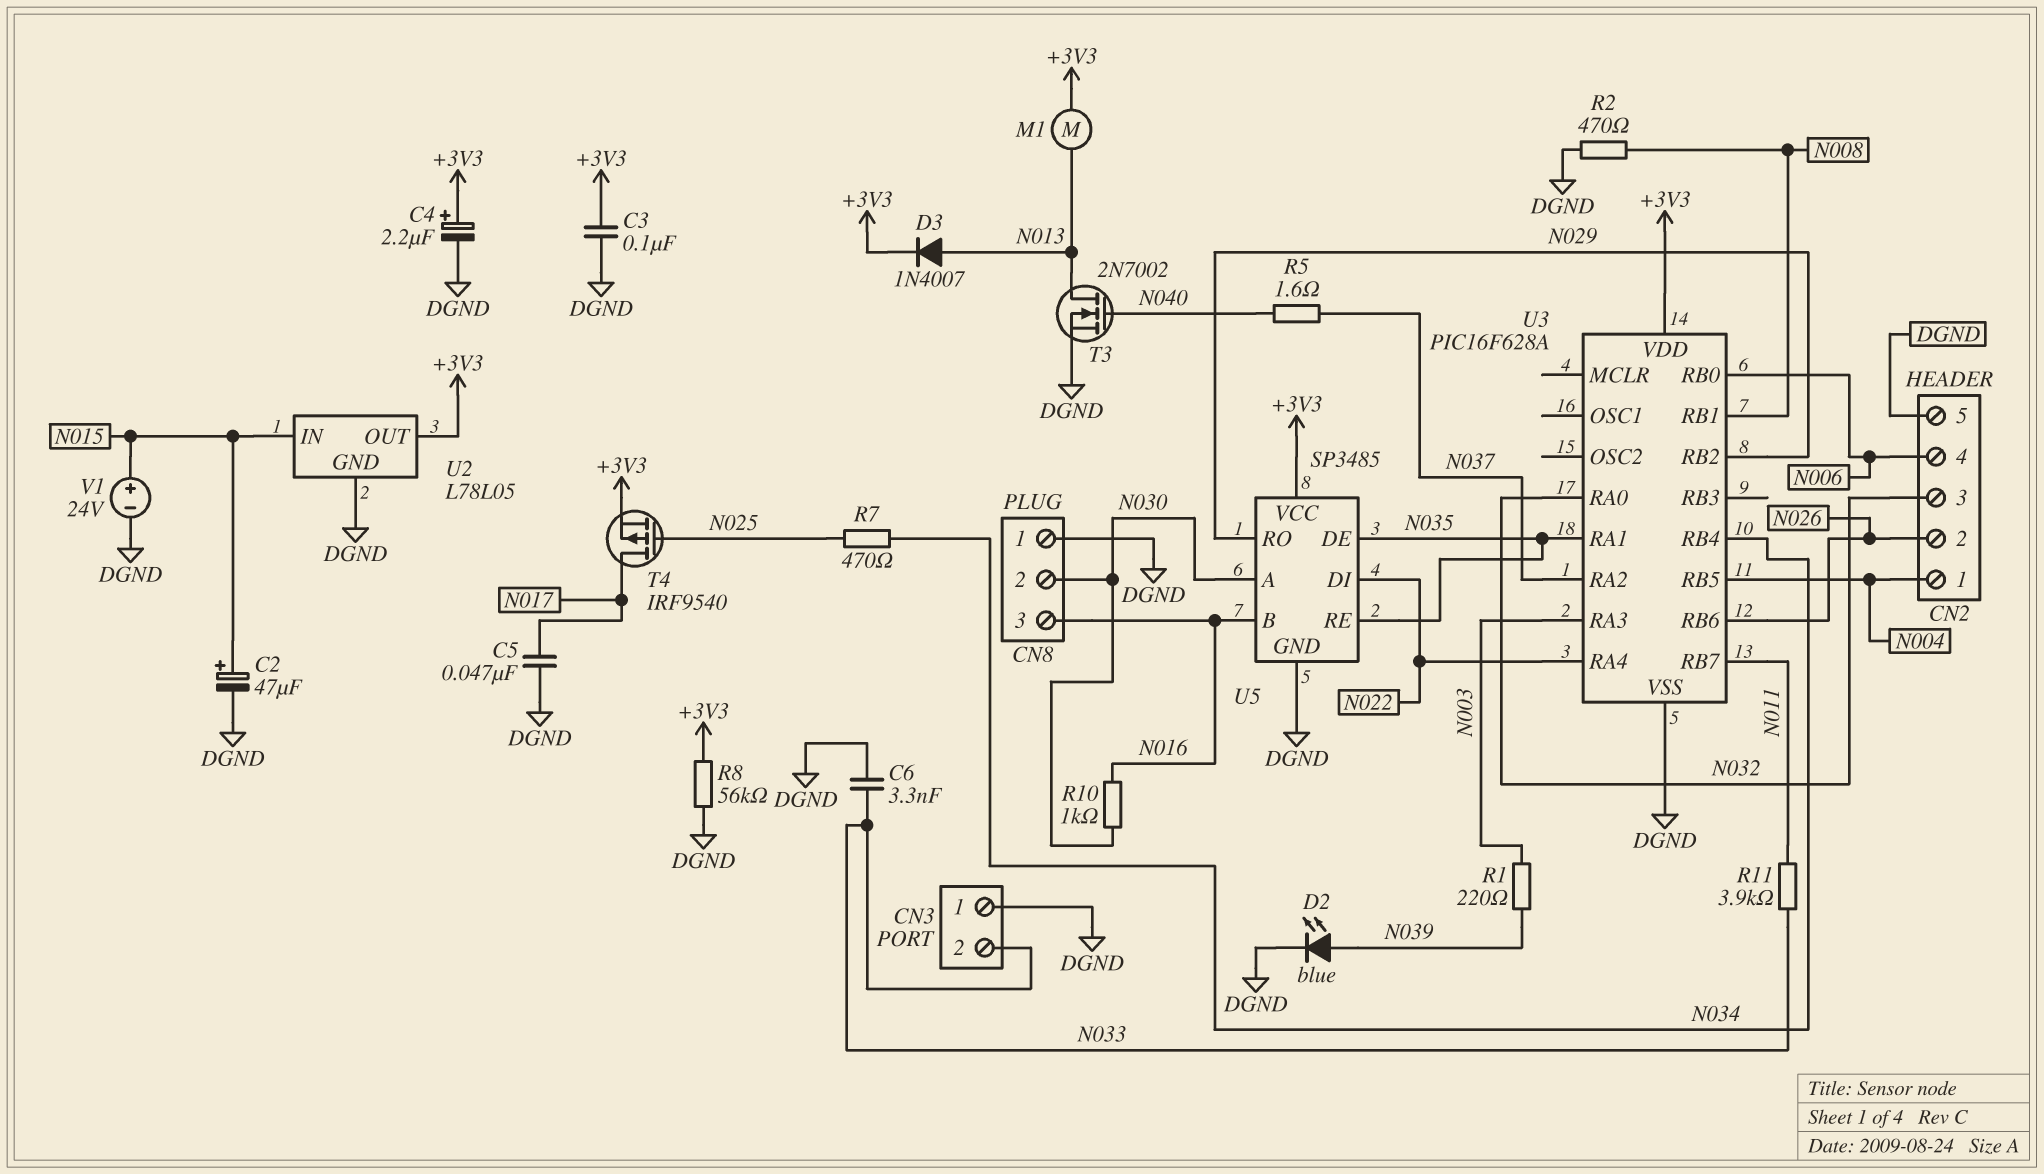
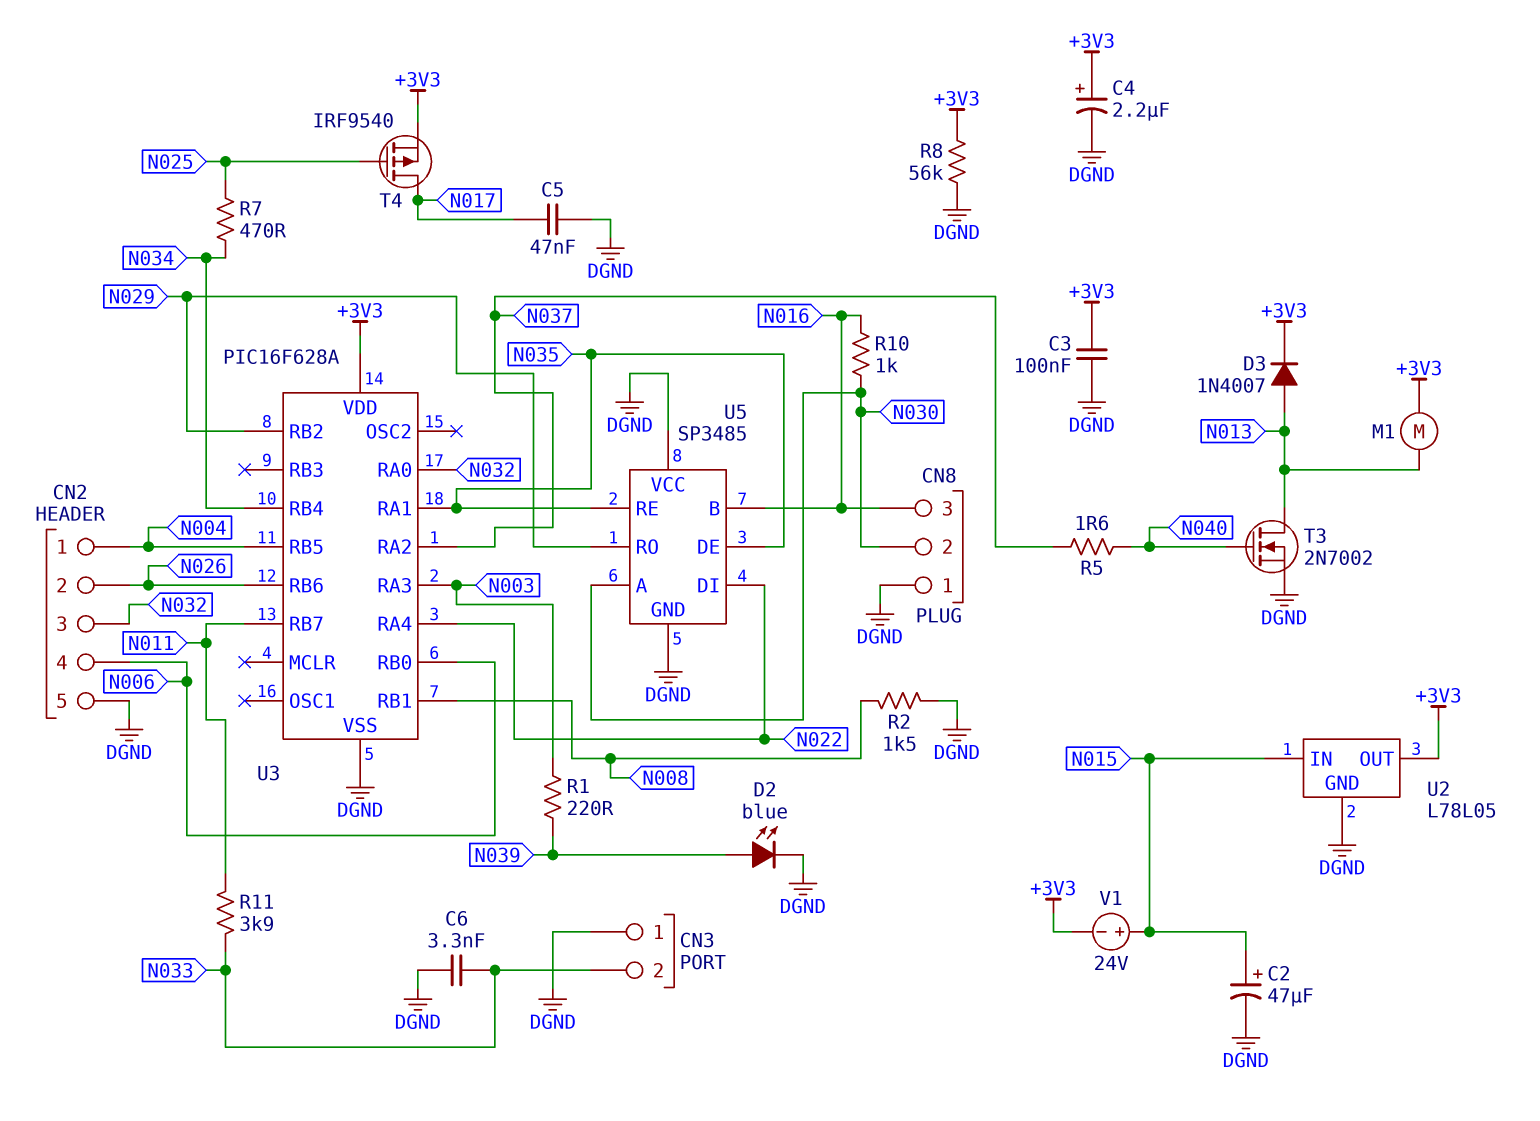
R2: 470 (DGND, N008) -> 1.5k (DGND, N008)
U5 pin VCC: +3V3 -> DGND
V1: 24V (plus N015, minus DGND) -> 24V (plus N015, minus +3V3)

